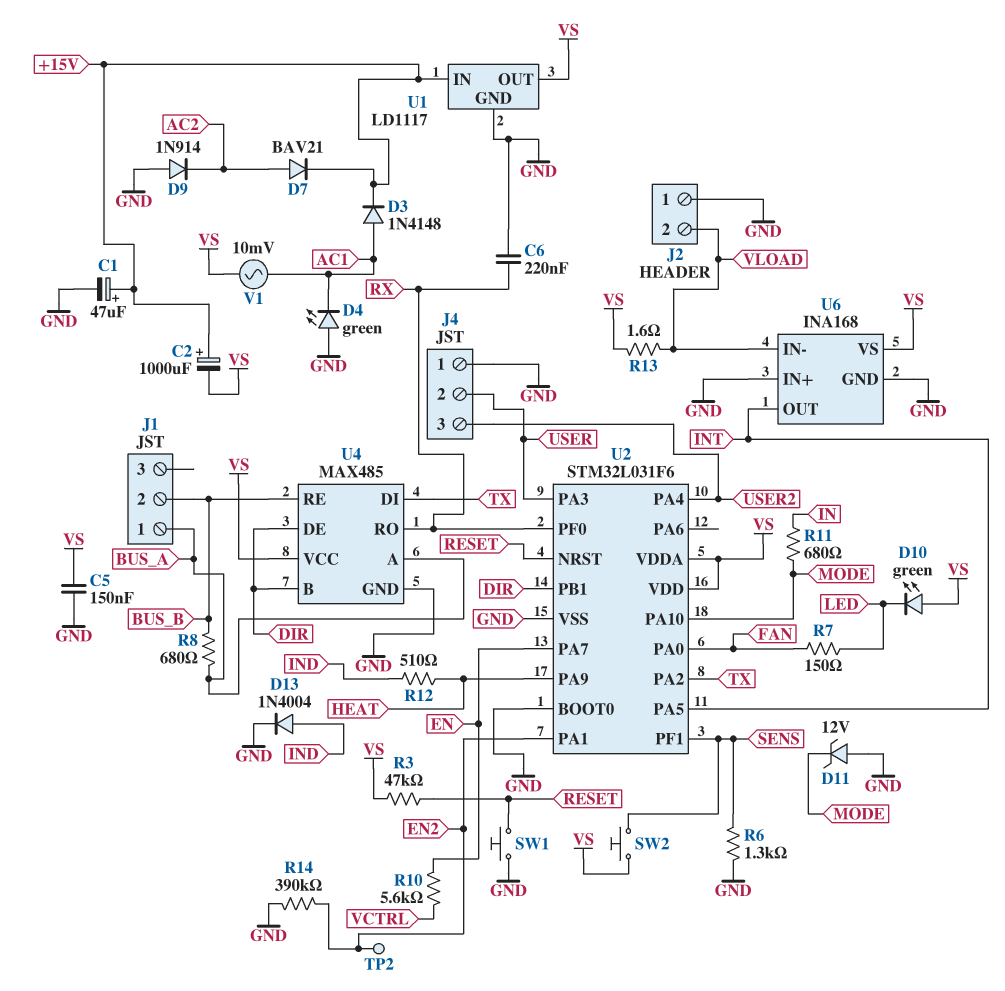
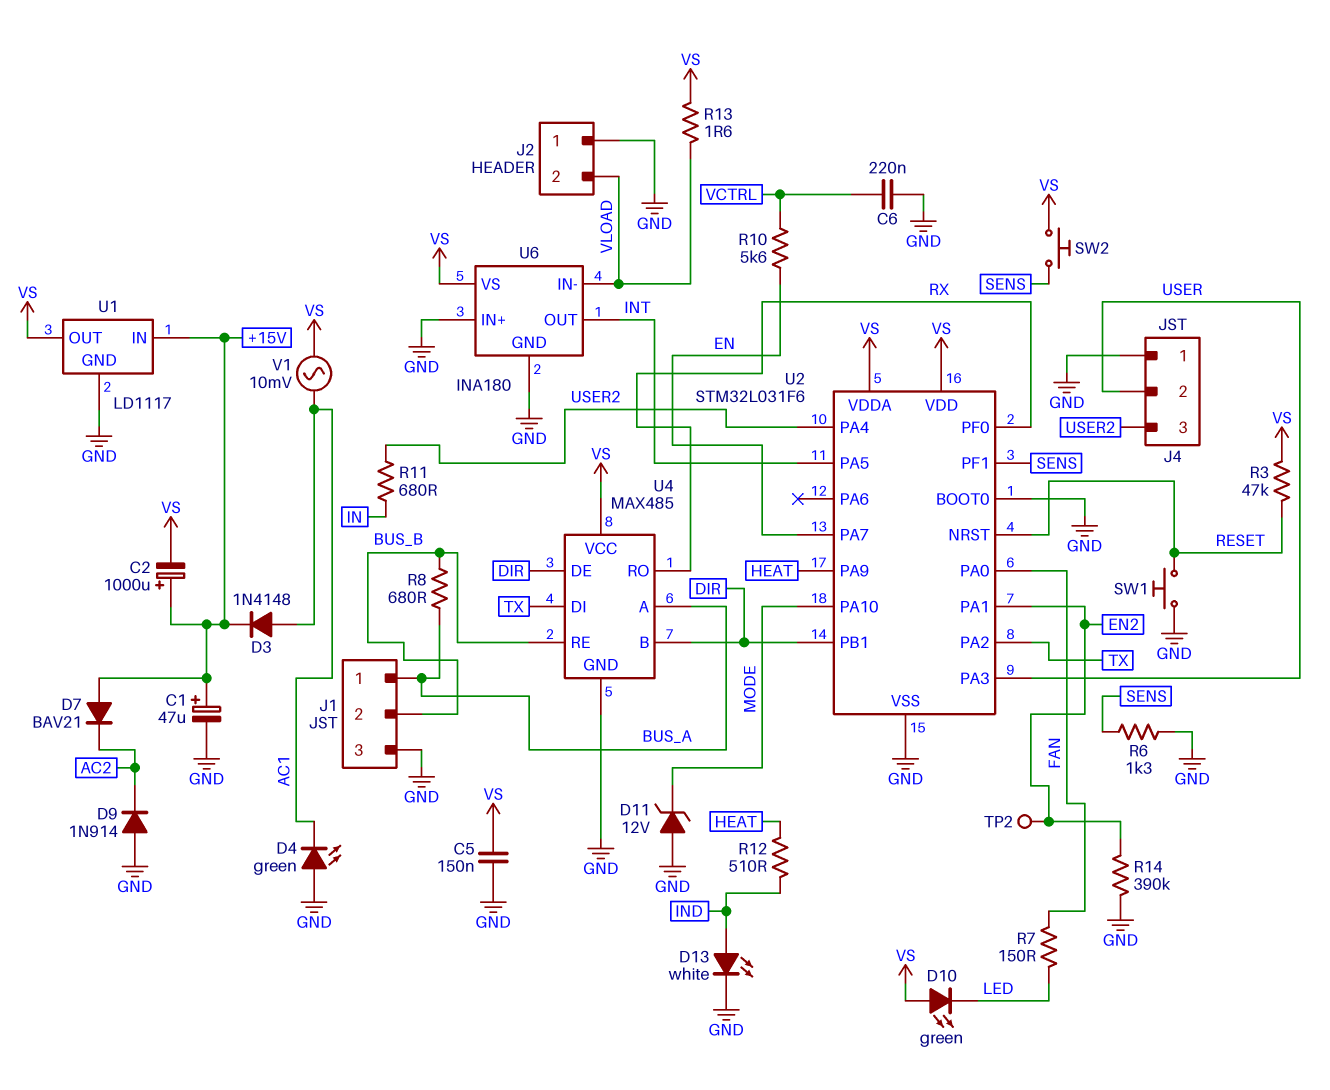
C6: 220nF (GND, RX) -> 220nF (GND, VCTRL)
D7: diode BAV21 (A AC2, K +15V) -> diode BAV21 (A +15V, K AC2)
D13: diode 1N4004 (A IND, K GND) -> LED white (A IND, K GND)
J1 pin 3: none -> GND
R11: 680 (IN, MODE) -> 680 (IN, USER2)
U6: INA168 -> INA180

